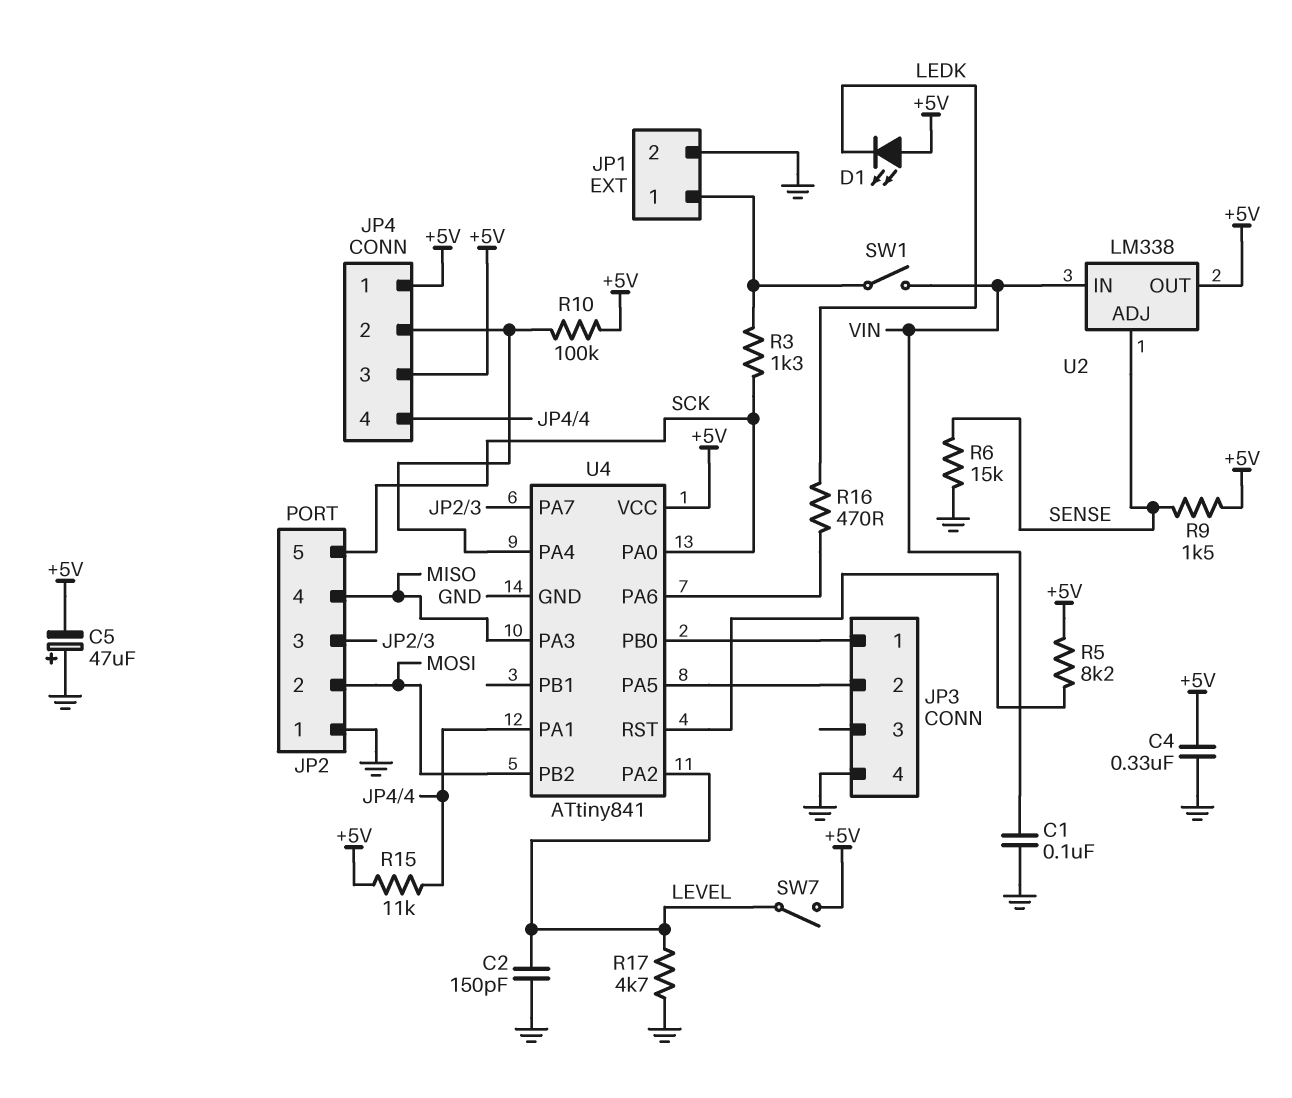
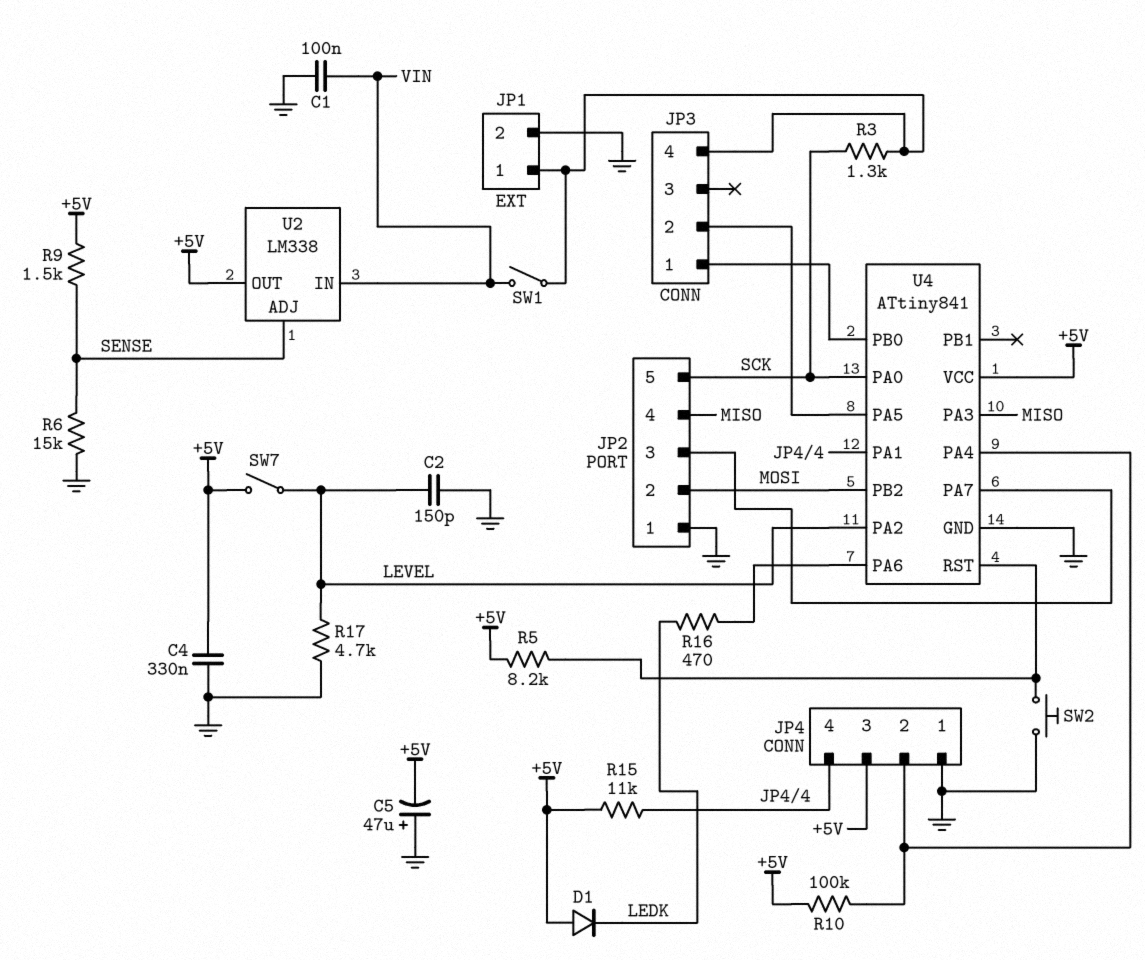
D1: LED (A +5V, K LEDK) -> diode (A +5V, K LEDK)
JP3 pin 4: GND -> JP1/1
JP4 pin 1: +5V -> GND
SW2: none -> button (GND, U4/RST)

